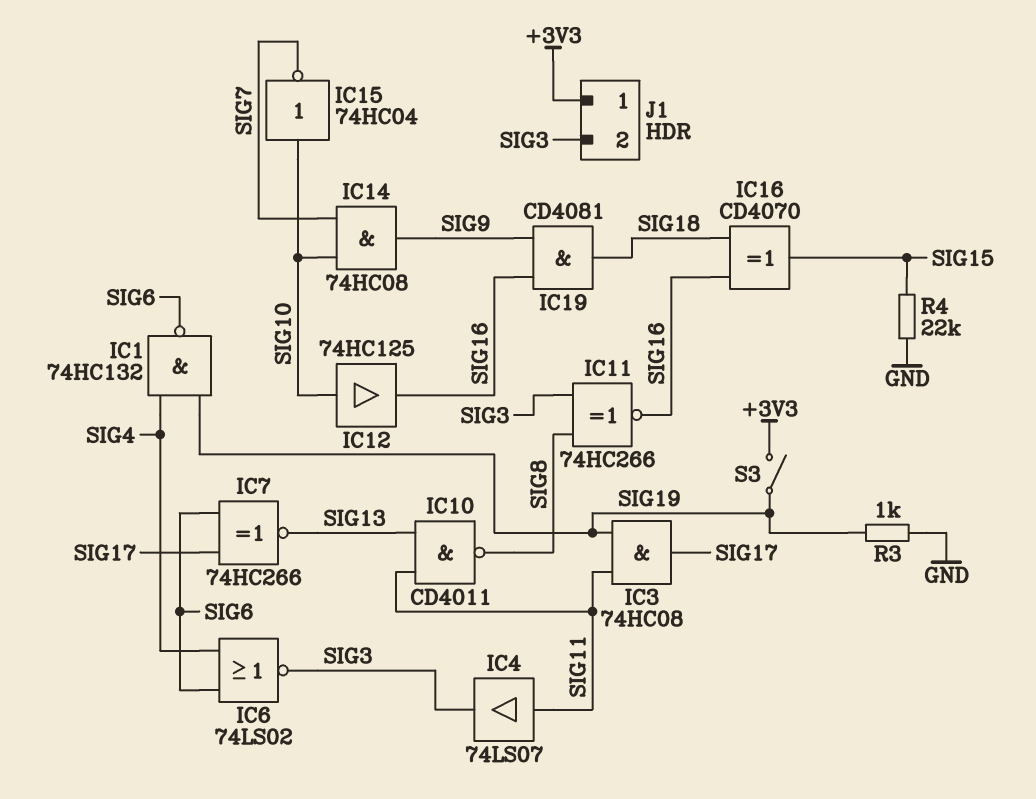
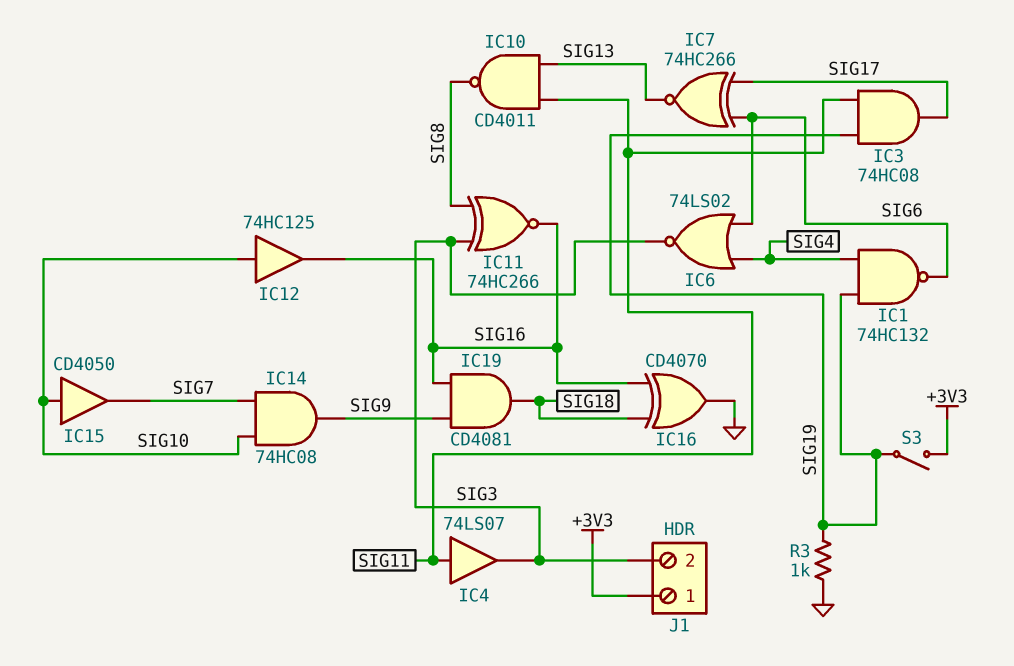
IC15: NOT 74HC04 (in SIG10, out SIG7) -> buffer CD4050 (in SIG10, out SIG7)
IC16: XOR CD4070 (in SIG16, in SIG18, out SIG15) -> XOR CD4070 (in SIG16, in SIG18, out GND)
R4: 22k (GND, SIG15) -> none

